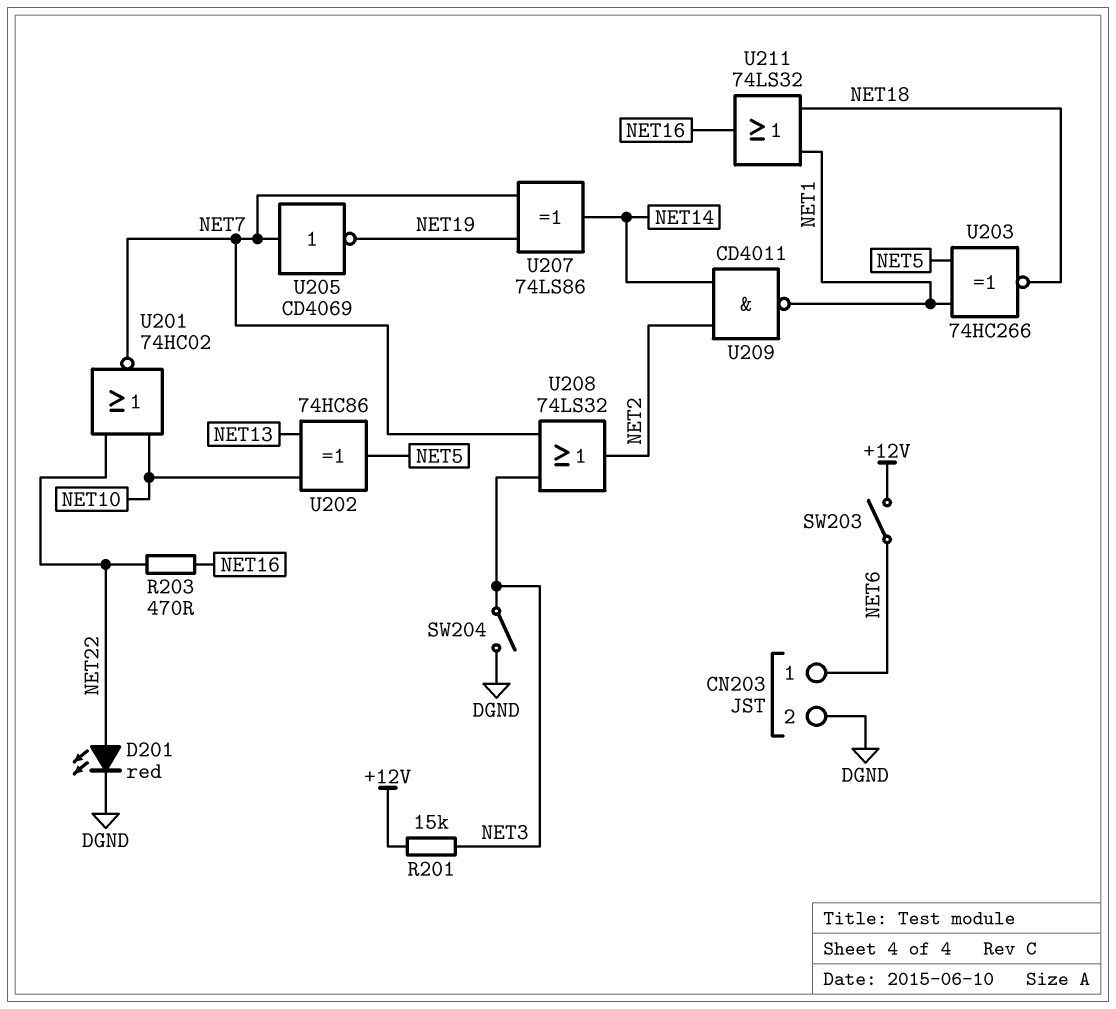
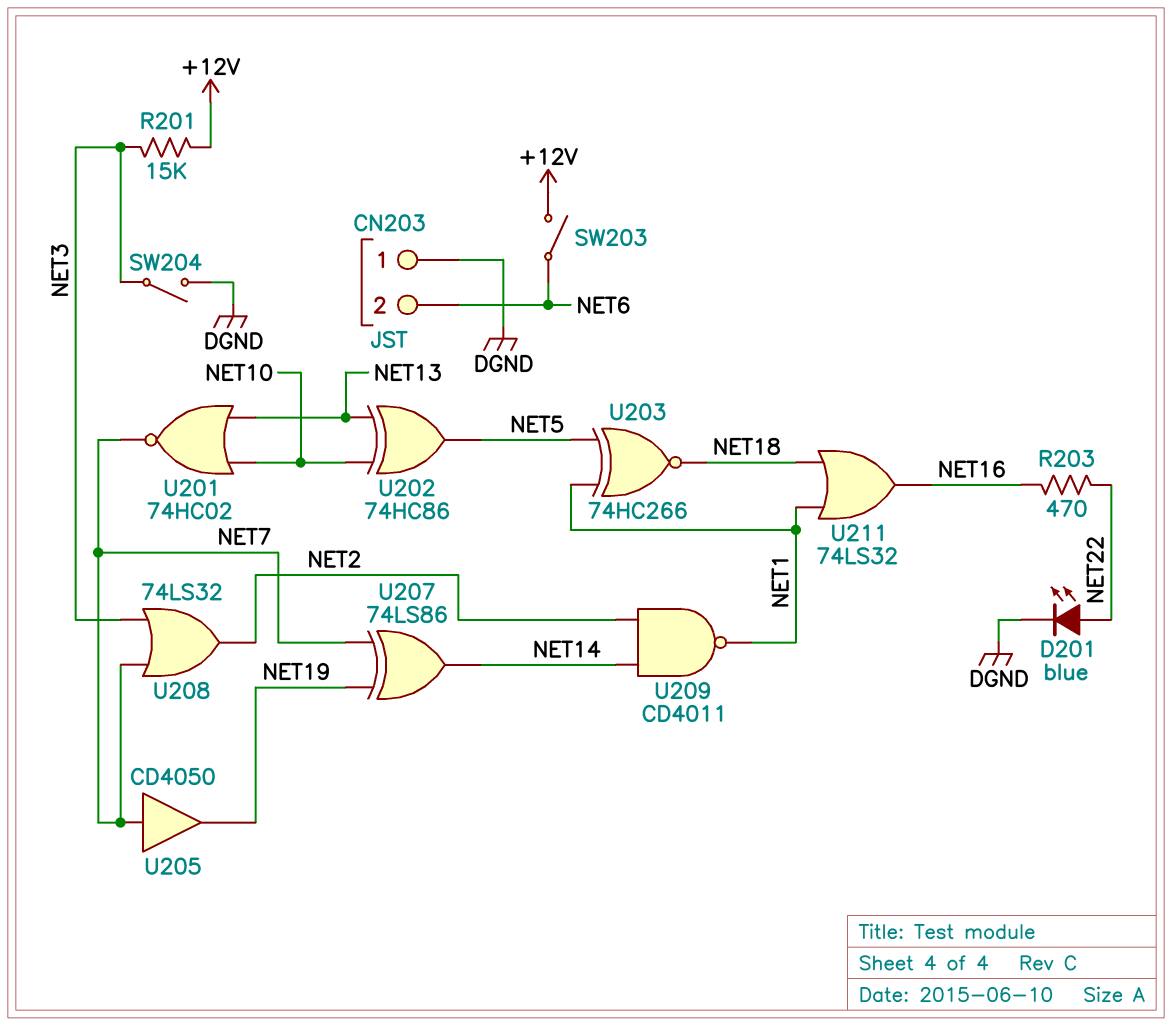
CN203 pin 1: NET6 -> DGND
CN203 pin 2: DGND -> NET6
D201: LED red (A NET22, K DGND) -> LED blue (A NET22, K DGND)
U201: NOR 74HC02 (in NET10, in NET22, out NET7) -> NOR 74HC02 (in NET10, in NET13, out NET7)
U205: NOT CD4069 (in NET7, out NET19) -> buffer CD4050 (in NET7, out NET19)

